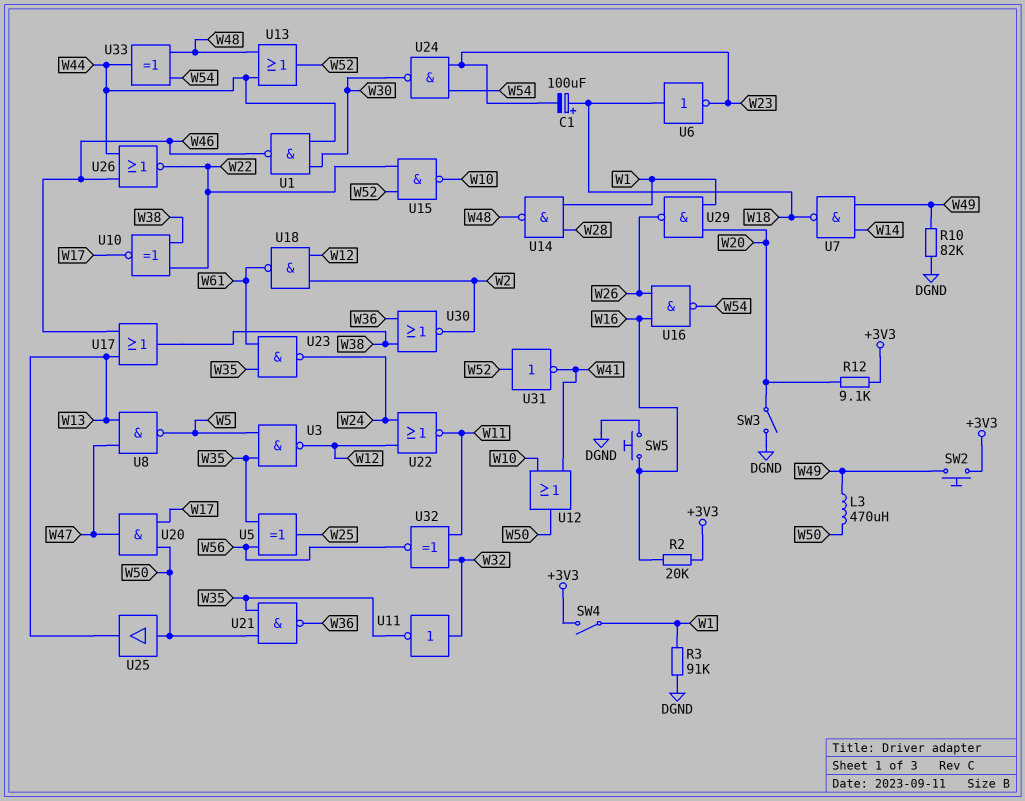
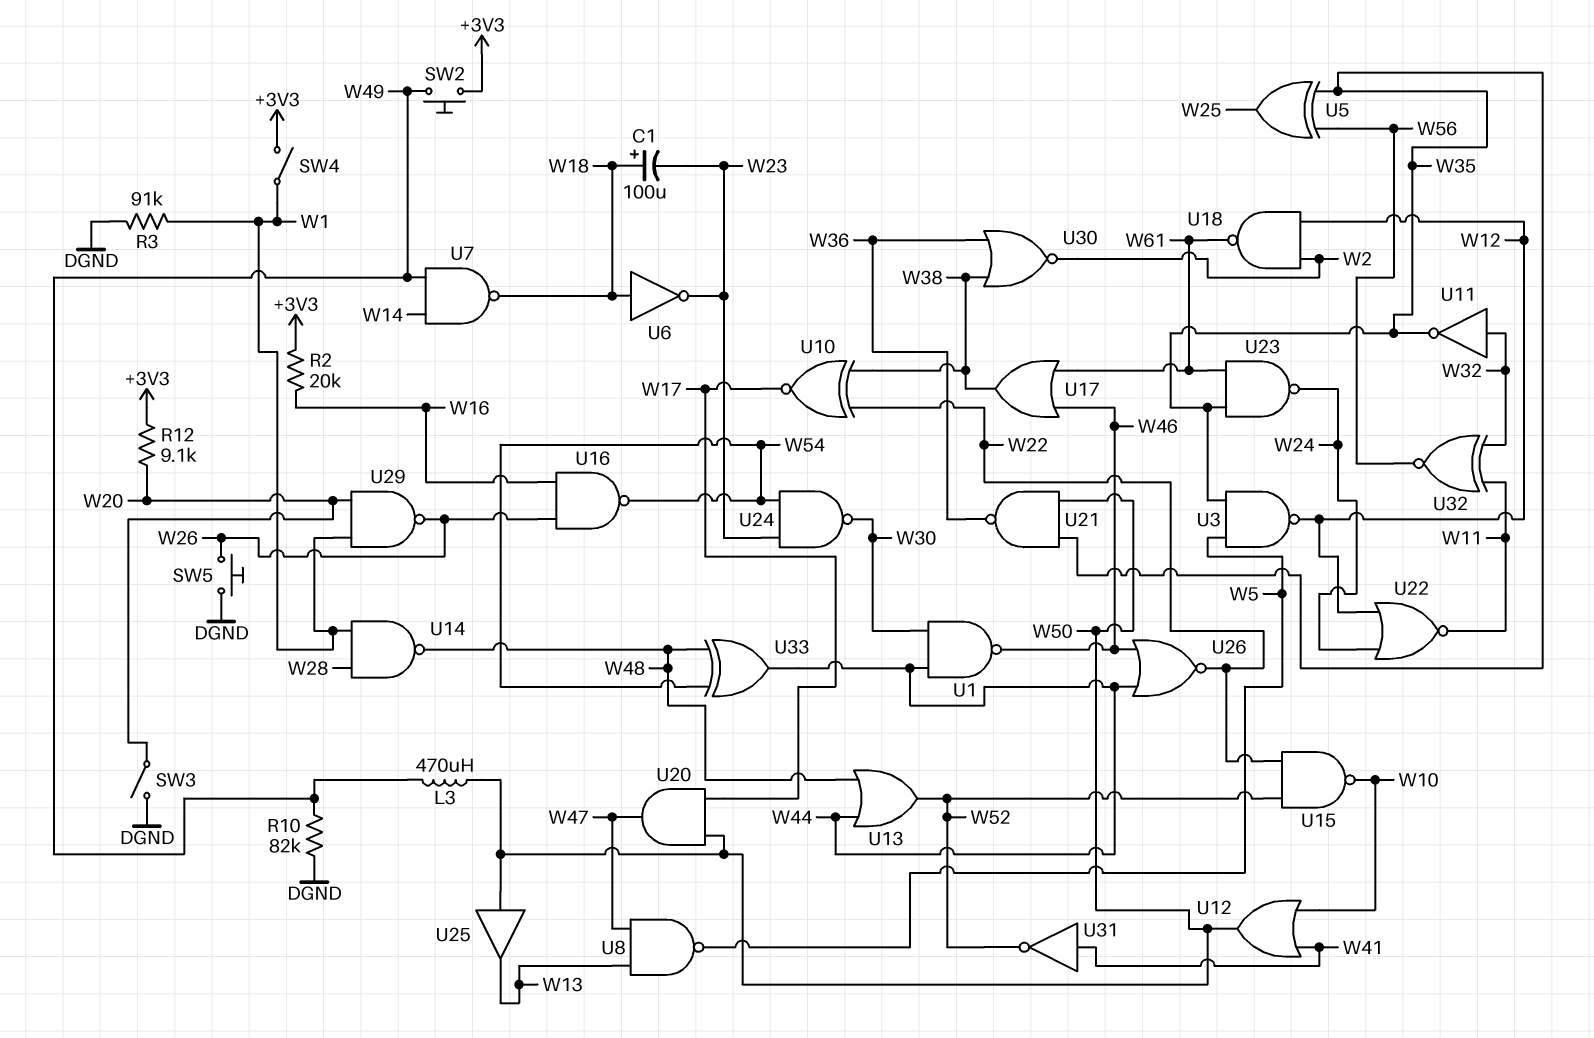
SW5: button (DGND, W16) -> button (DGND, W26)
U17: OR (in W13, in W46, out W38) -> OR (in W46, in W61, out W38)
U31: NOT (in W52, out W41) -> NOT (in W41, out W52)

